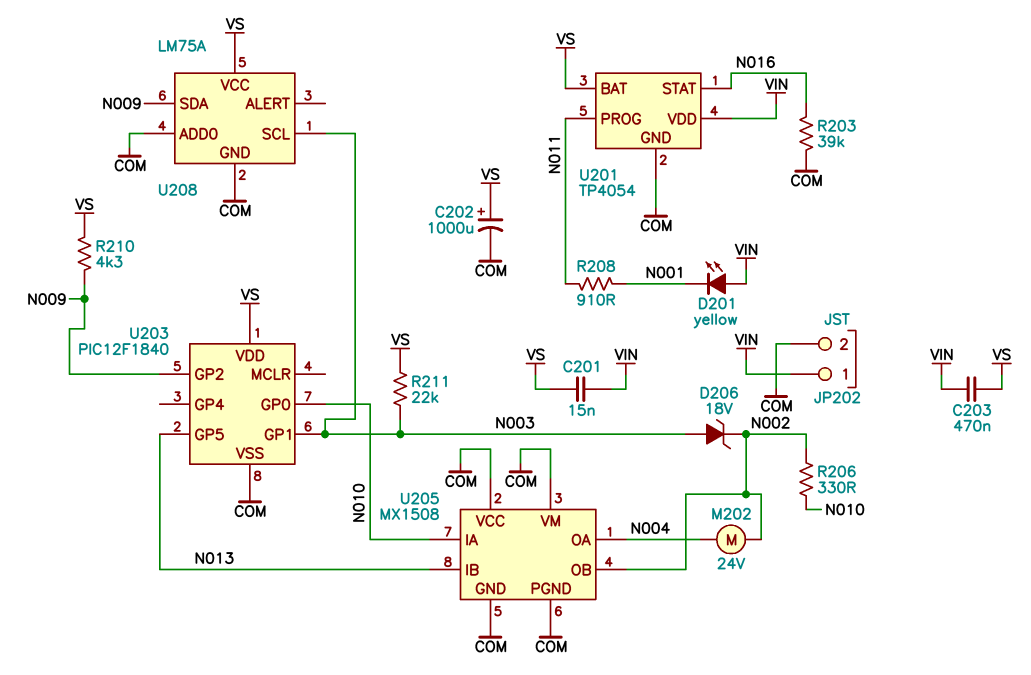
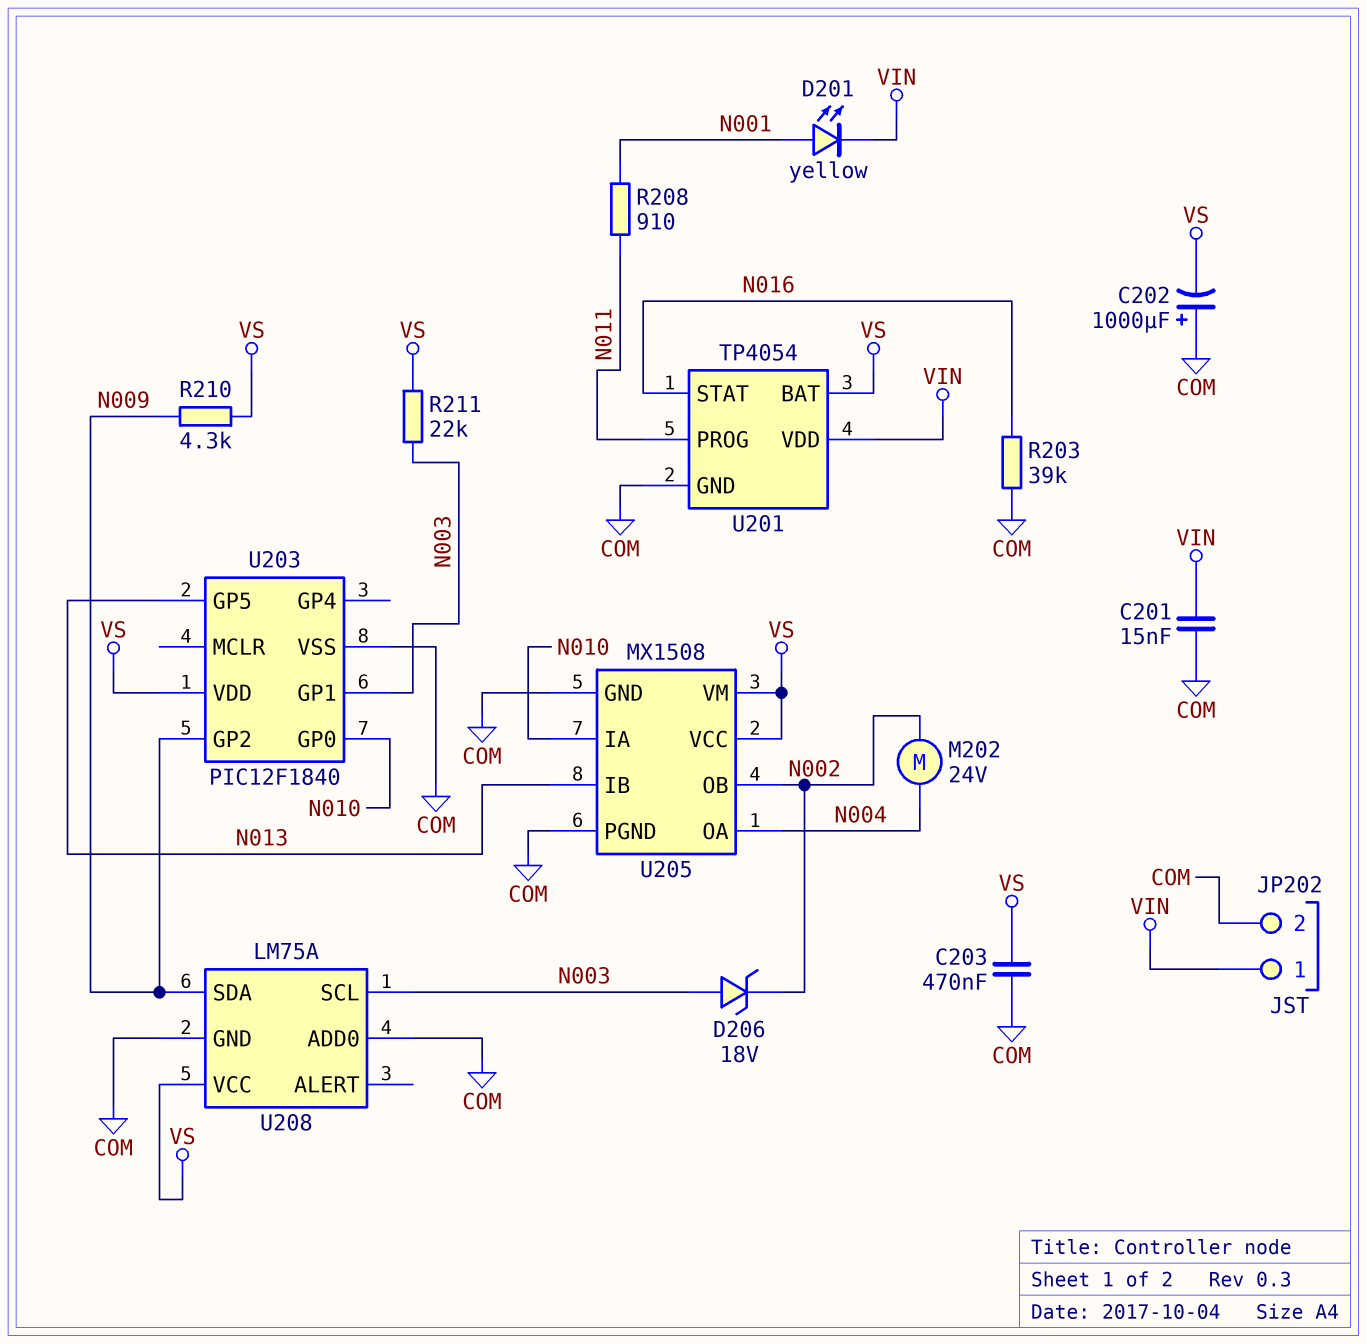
C201: 15nF (VIN, VS) -> 15nF (COM, VIN)
C202: 1000uF (plus VS, minus COM) -> 1000uF (plus COM, minus VS)
C203: 470nF (VIN, VS) -> 470nF (COM, VS)
D201: LED yellow (A VIN, K N001) -> LED yellow (A N001, K VIN)
R206: 330 (N002, N010) -> none
U205 pin VCC: COM -> VS
U205 pin VM: COM -> VS

